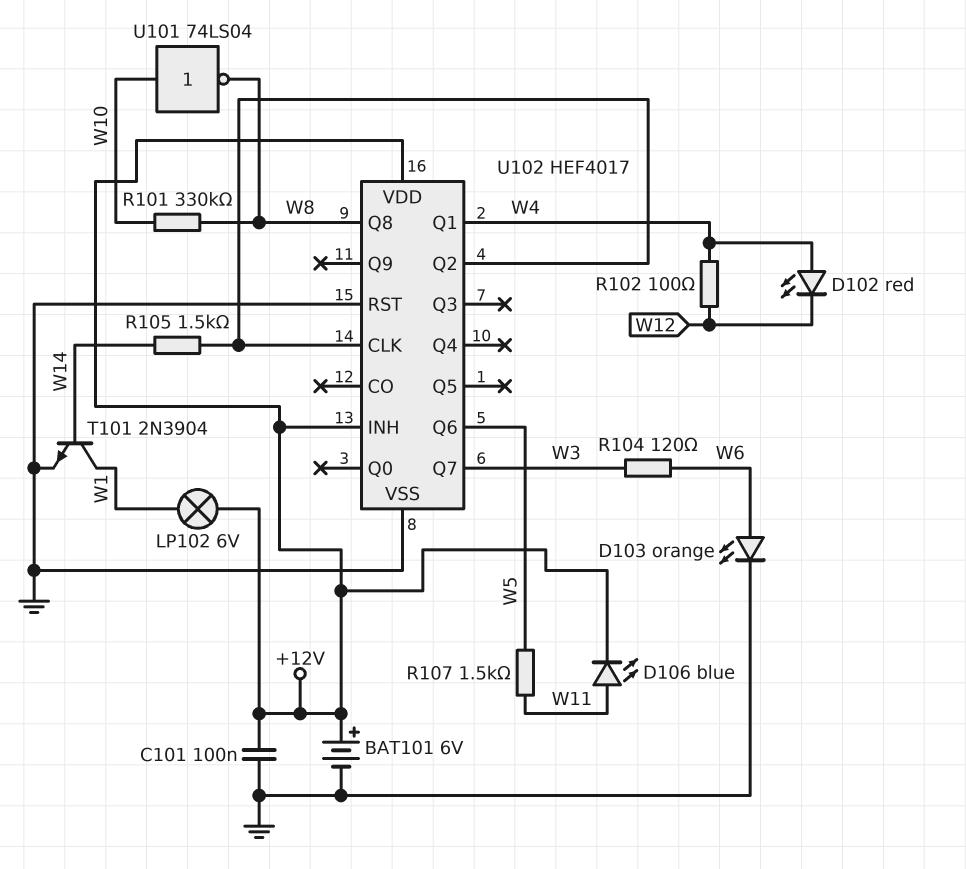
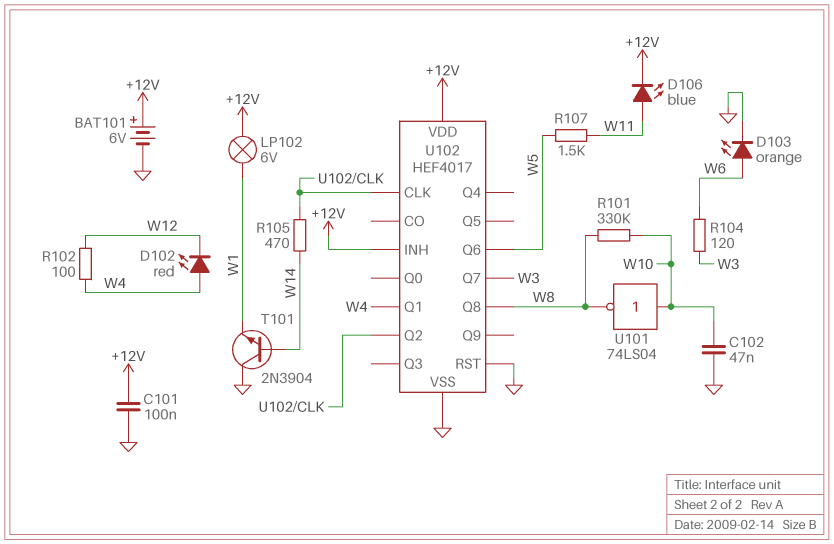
C102: none -> 47nF (GND, W10)
R105: 1.5k (U102/CLK, W14) -> 470 (U102/CLK, W14)
T101: NPN 2N3904 (B W14, C W1, E GND) -> NPN 2N3904 (B W14, C GND, E W1)

